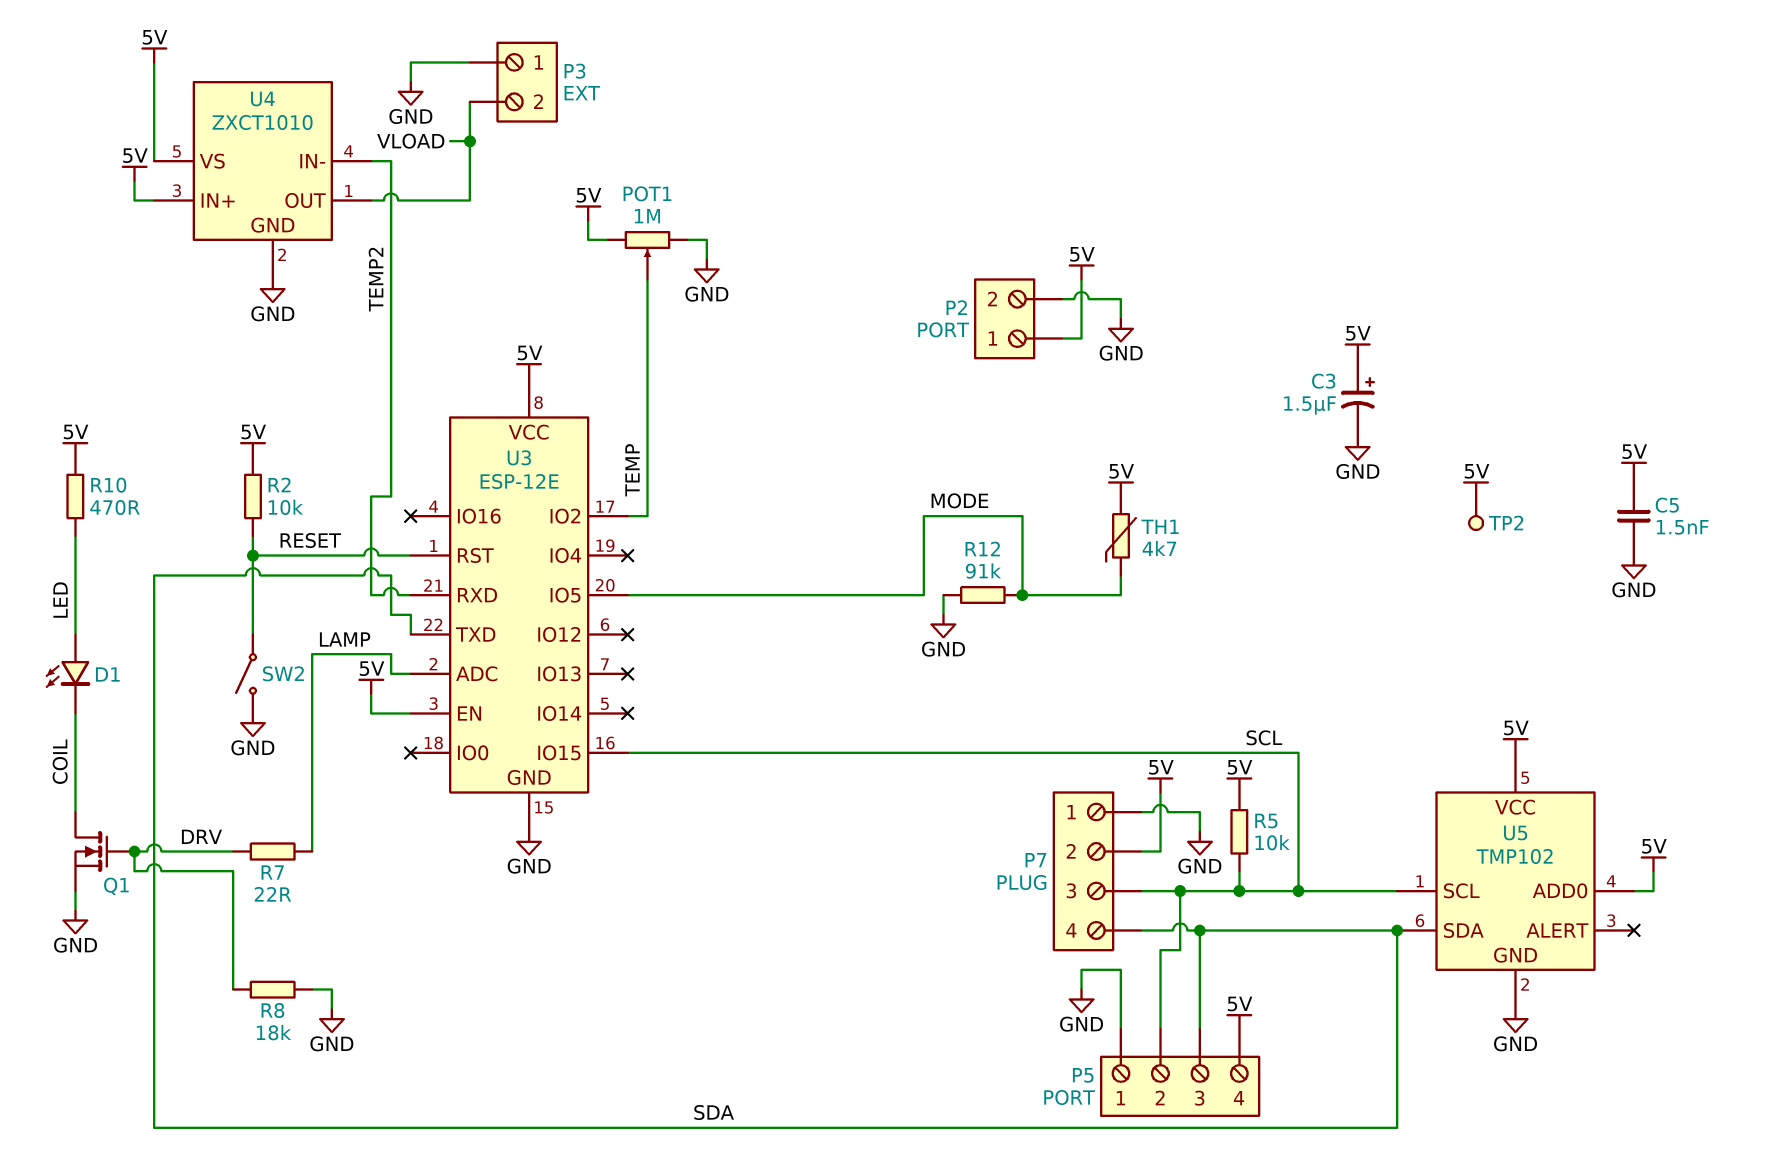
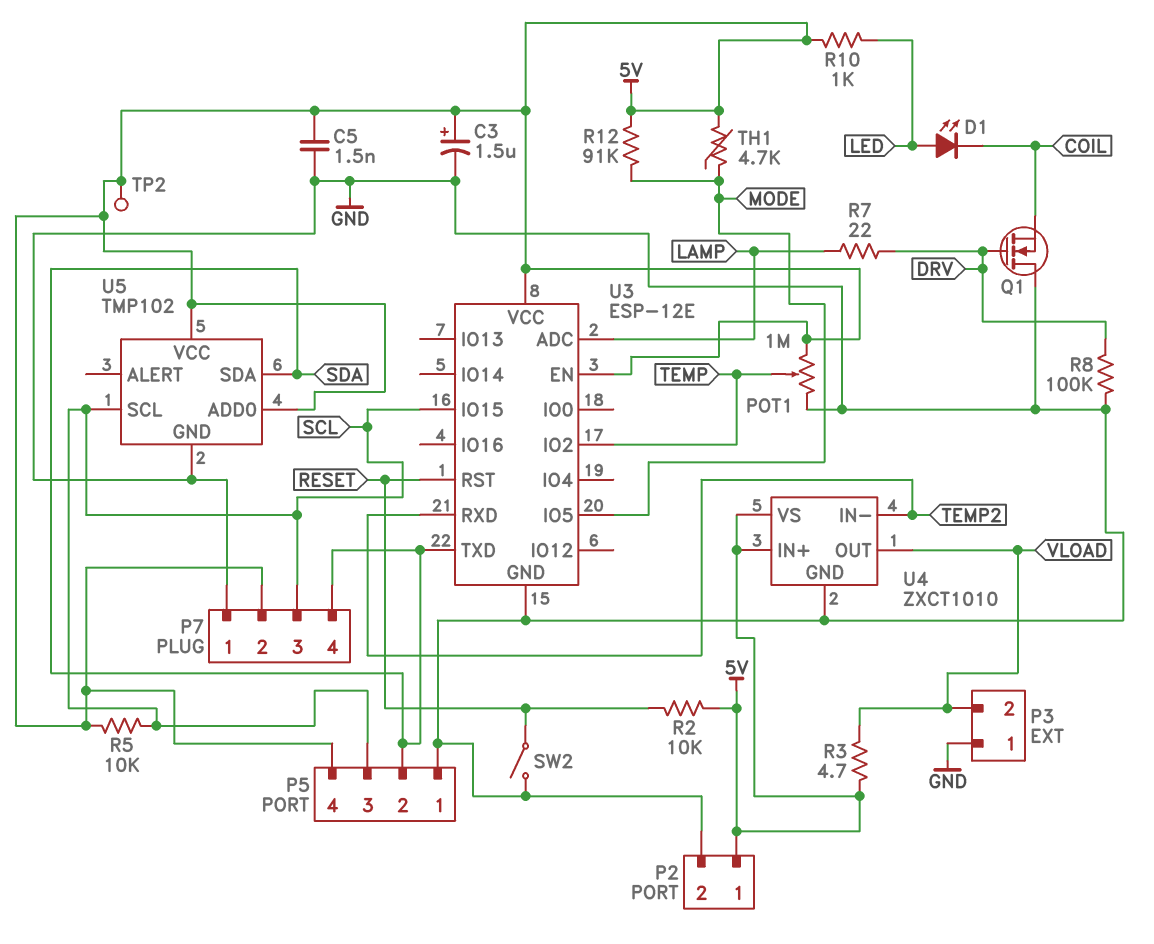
P5 pin 2: SCL -> SDA
P5 pin 3: SDA -> SCL
Q1: NMOS (G DRV, D COIL, S GND) -> NMOS (G DRV, D GND, S COIL)
R3: none -> 4.7 (5V, VLOAD)
R8: 18k (DRV, GND) -> 100k (DRV, GND)
R10: 470 (5V, LED) -> 1k (5V, LED)
R12: 91k (GND, MODE) -> 91k (5V, MODE)

